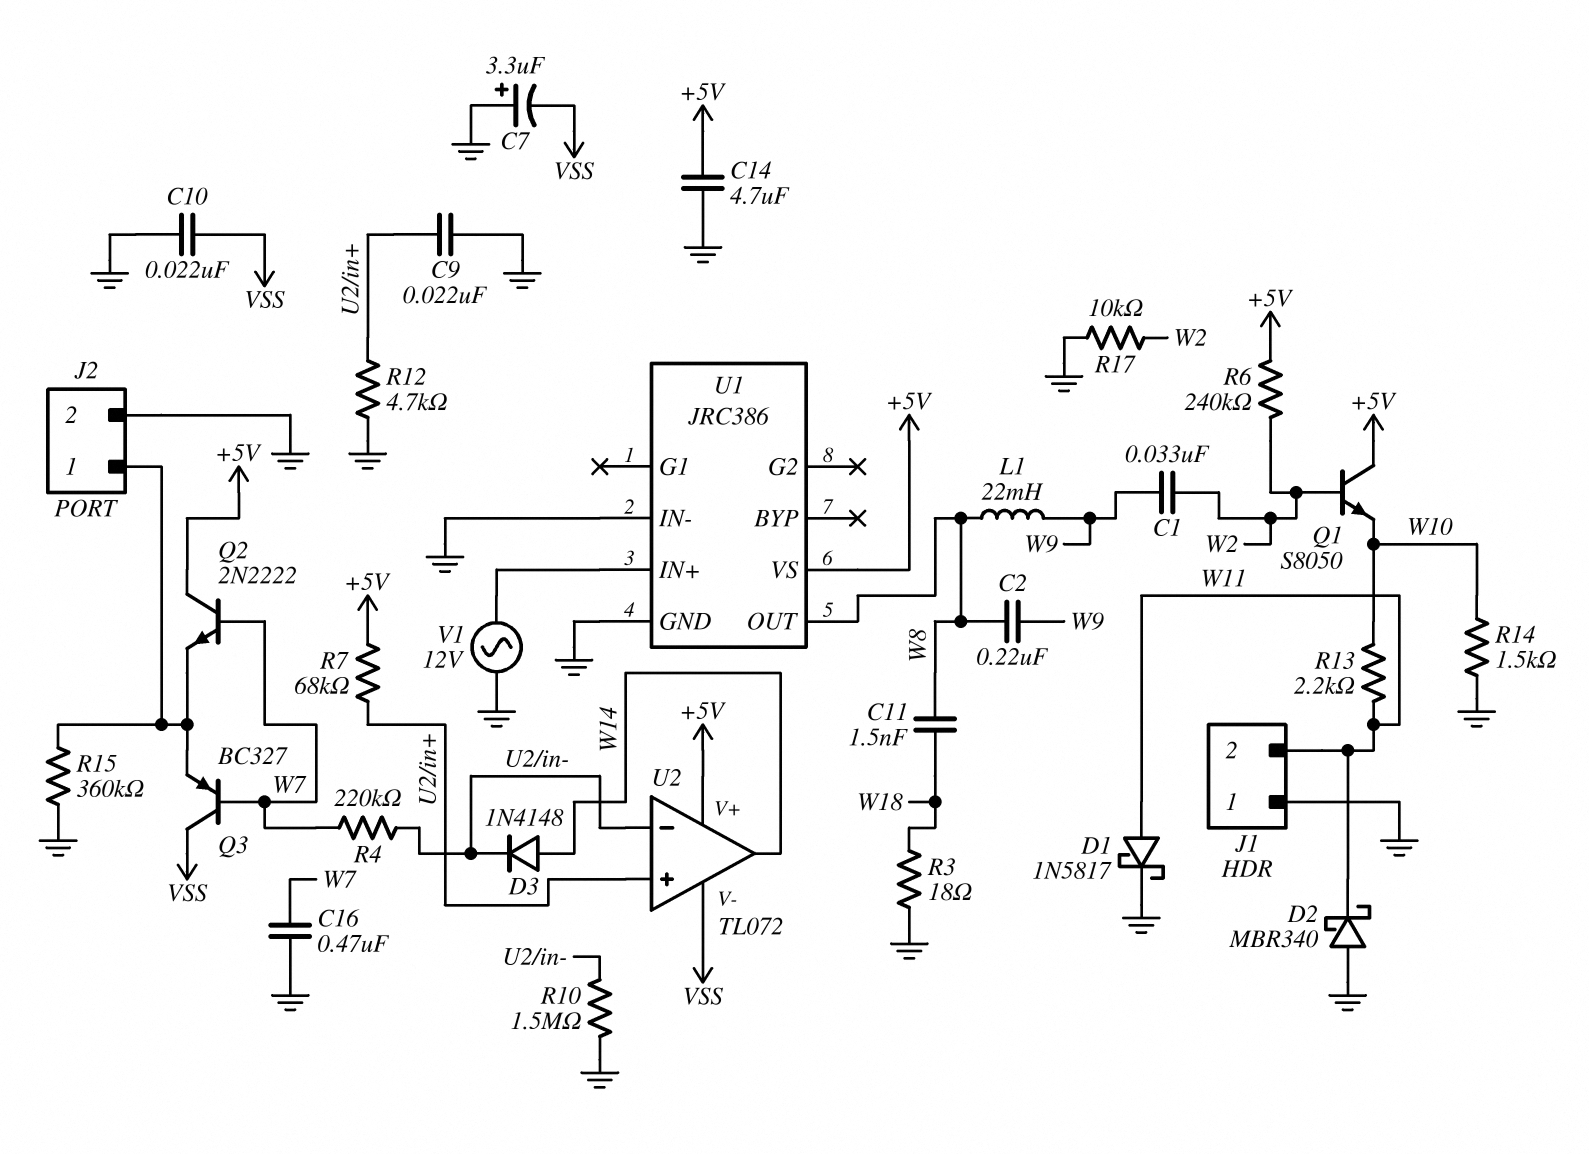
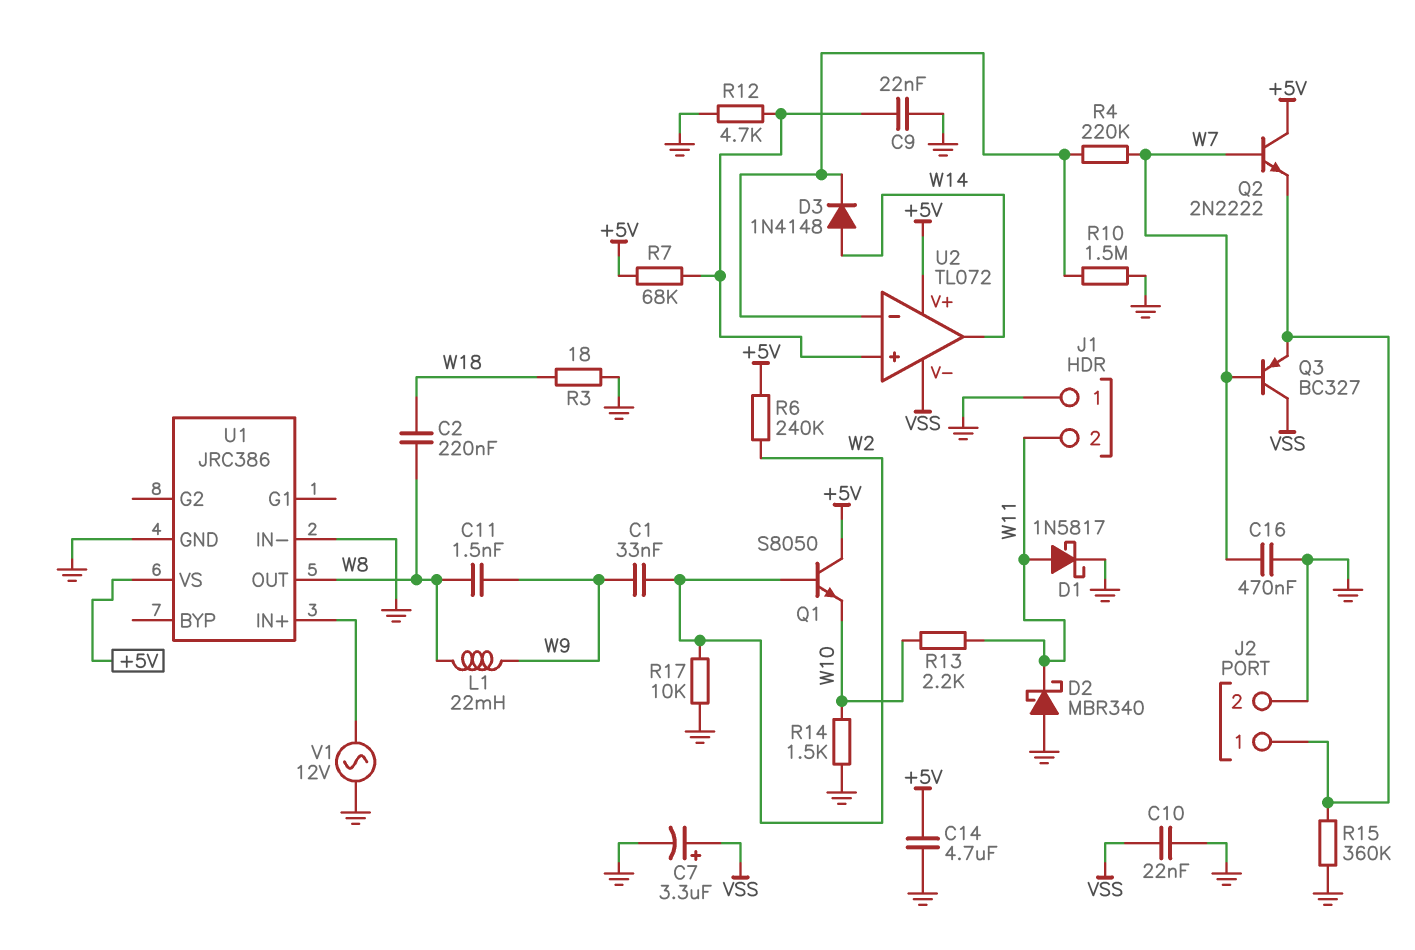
C2: 220nF (W8, W9) -> 220nF (W8, W18)
C7: 3.3uF (plus GND, minus VSS) -> 3.3uF (plus VSS, minus GND)
C11: 1.5nF (W8, W18) -> 1.5nF (W8, W9)

